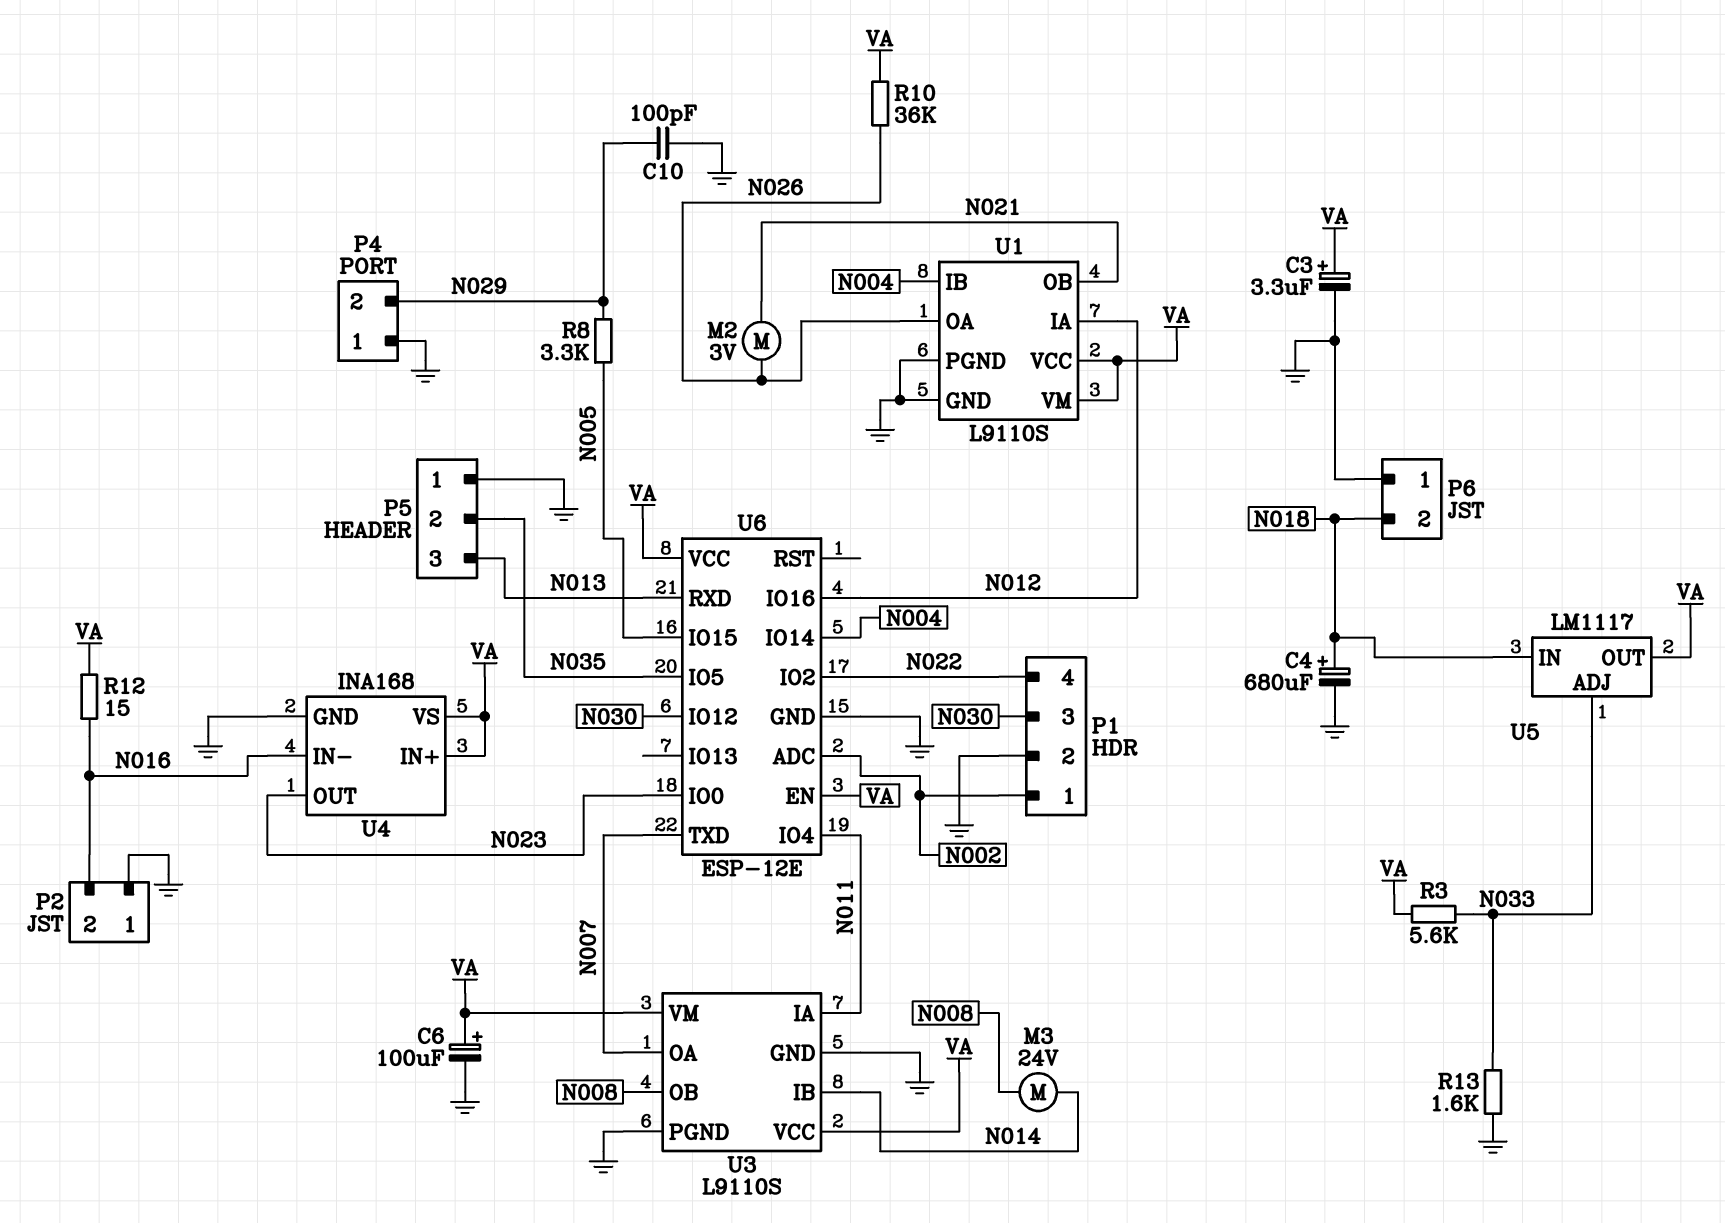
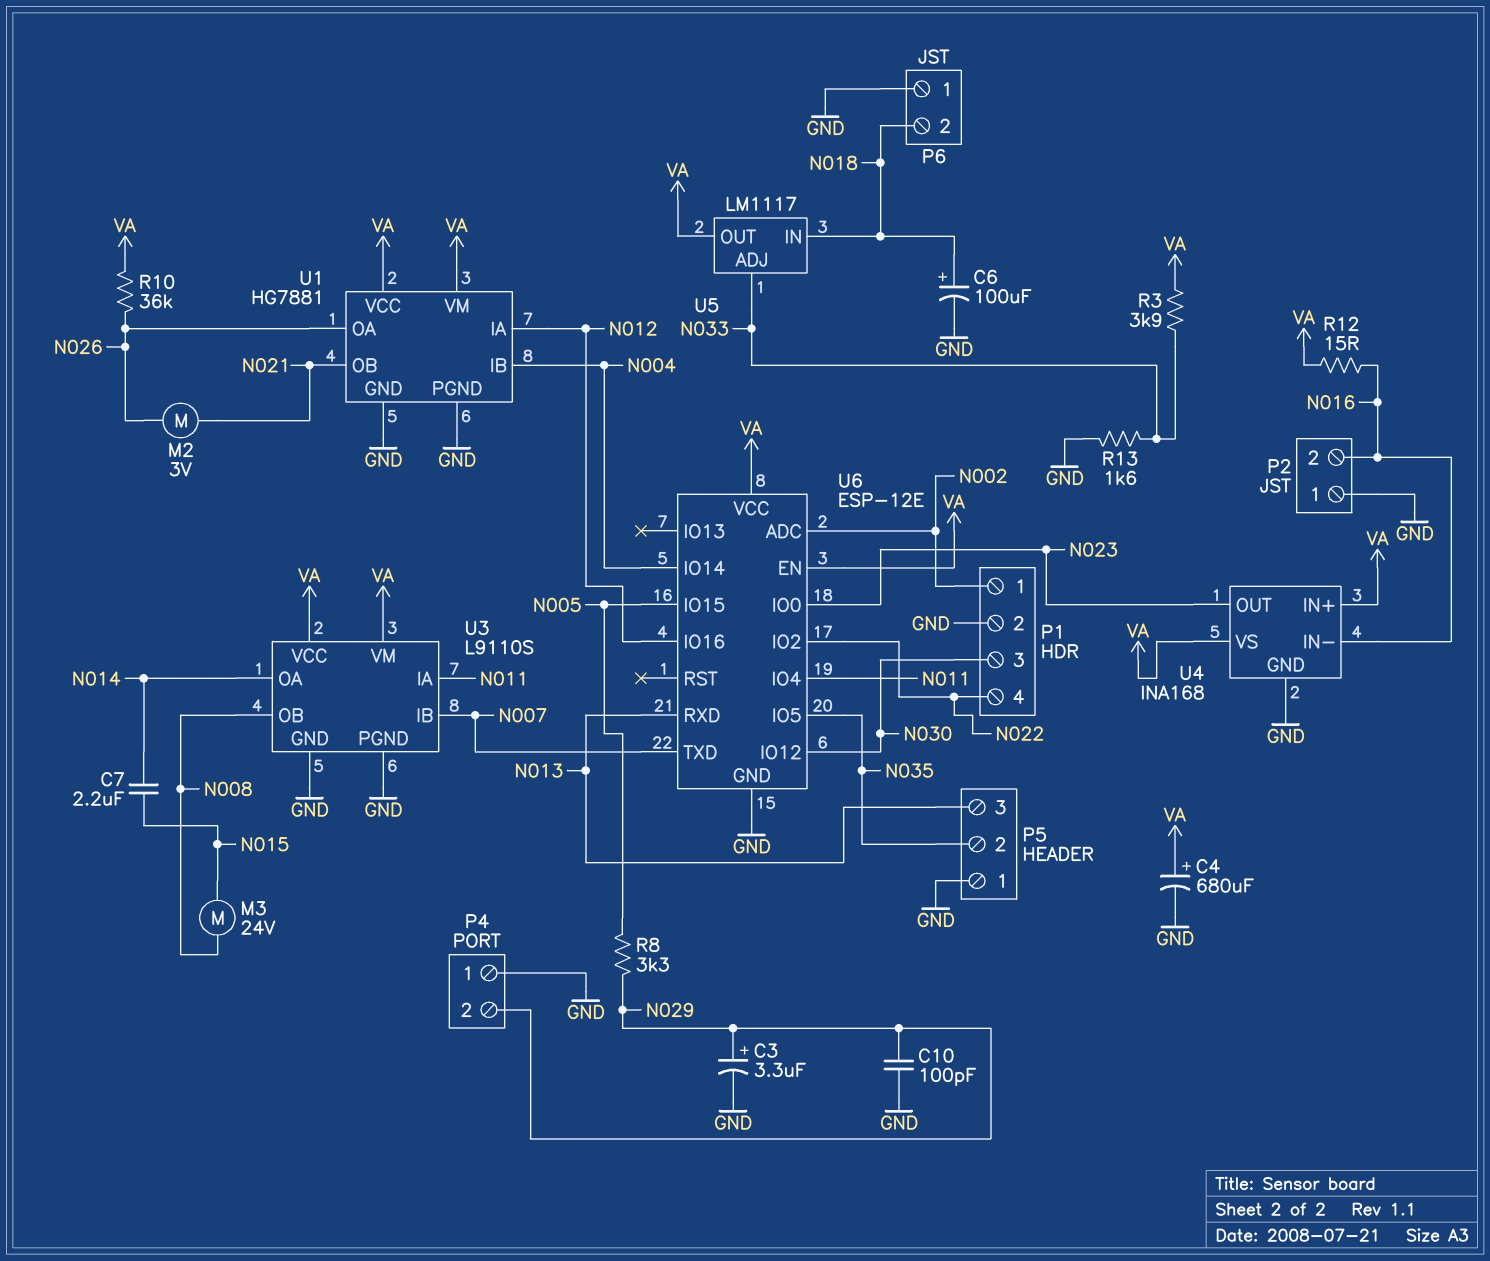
C3: 3.3uF (plus VA, minus GND) -> 3.3uF (plus N029, minus GND)
C4: 680uF (plus N018, minus GND) -> 680uF (plus VA, minus GND)
C6: 100uF (plus VA, minus GND) -> 100uF (plus N018, minus GND)
C7: none -> 2.2uF (N014, N015)
M3: motor 24V (N008, N014) -> motor 24V (N008, N015)
R3: 5.6k (N033, VA) -> 3.9k (N033, VA)
U1: L9110S -> HG7881
U3 pin IB: N014 -> N007
U3 pin OA: N007 -> N014

